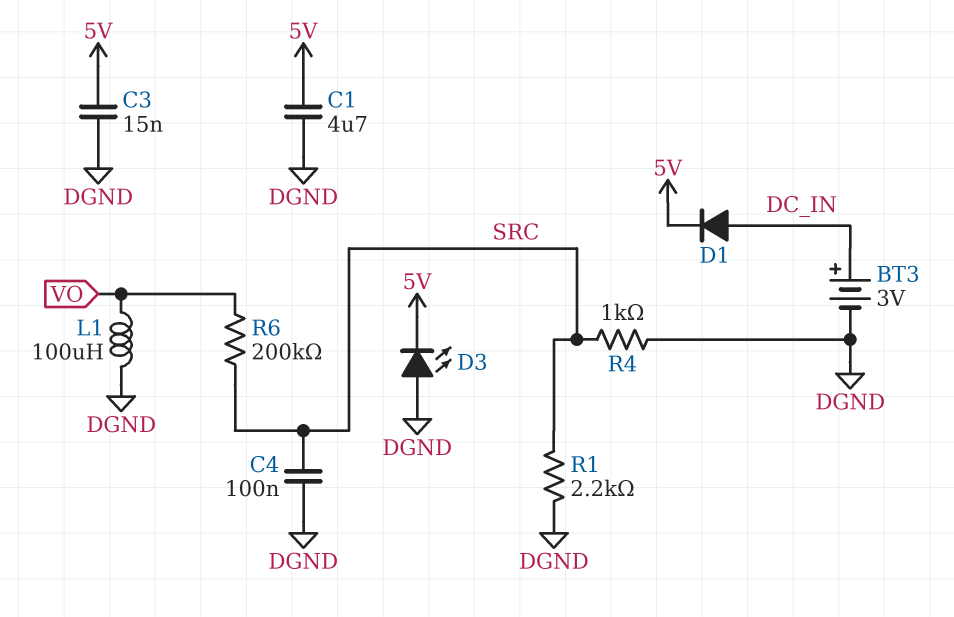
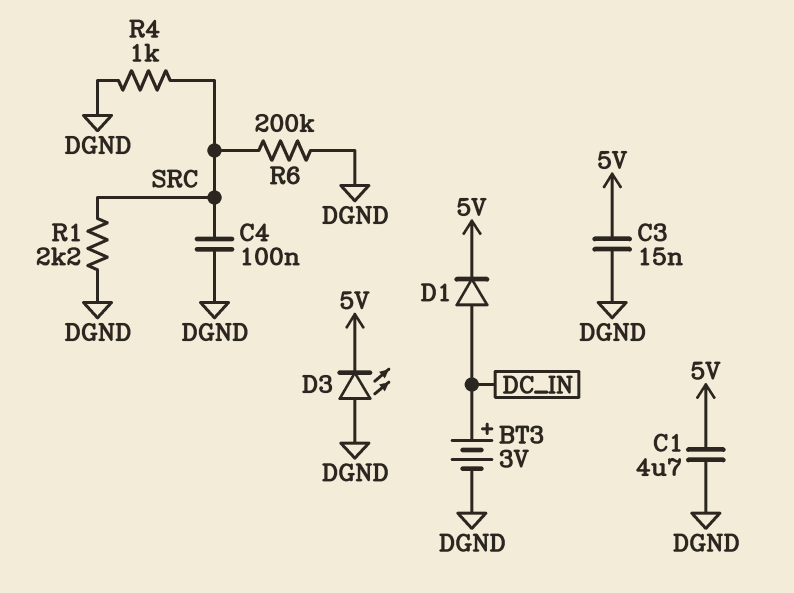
L1: 100uH (DGND, VO) -> none
R6: 200k (SRC, VO) -> 200k (DGND, SRC)

